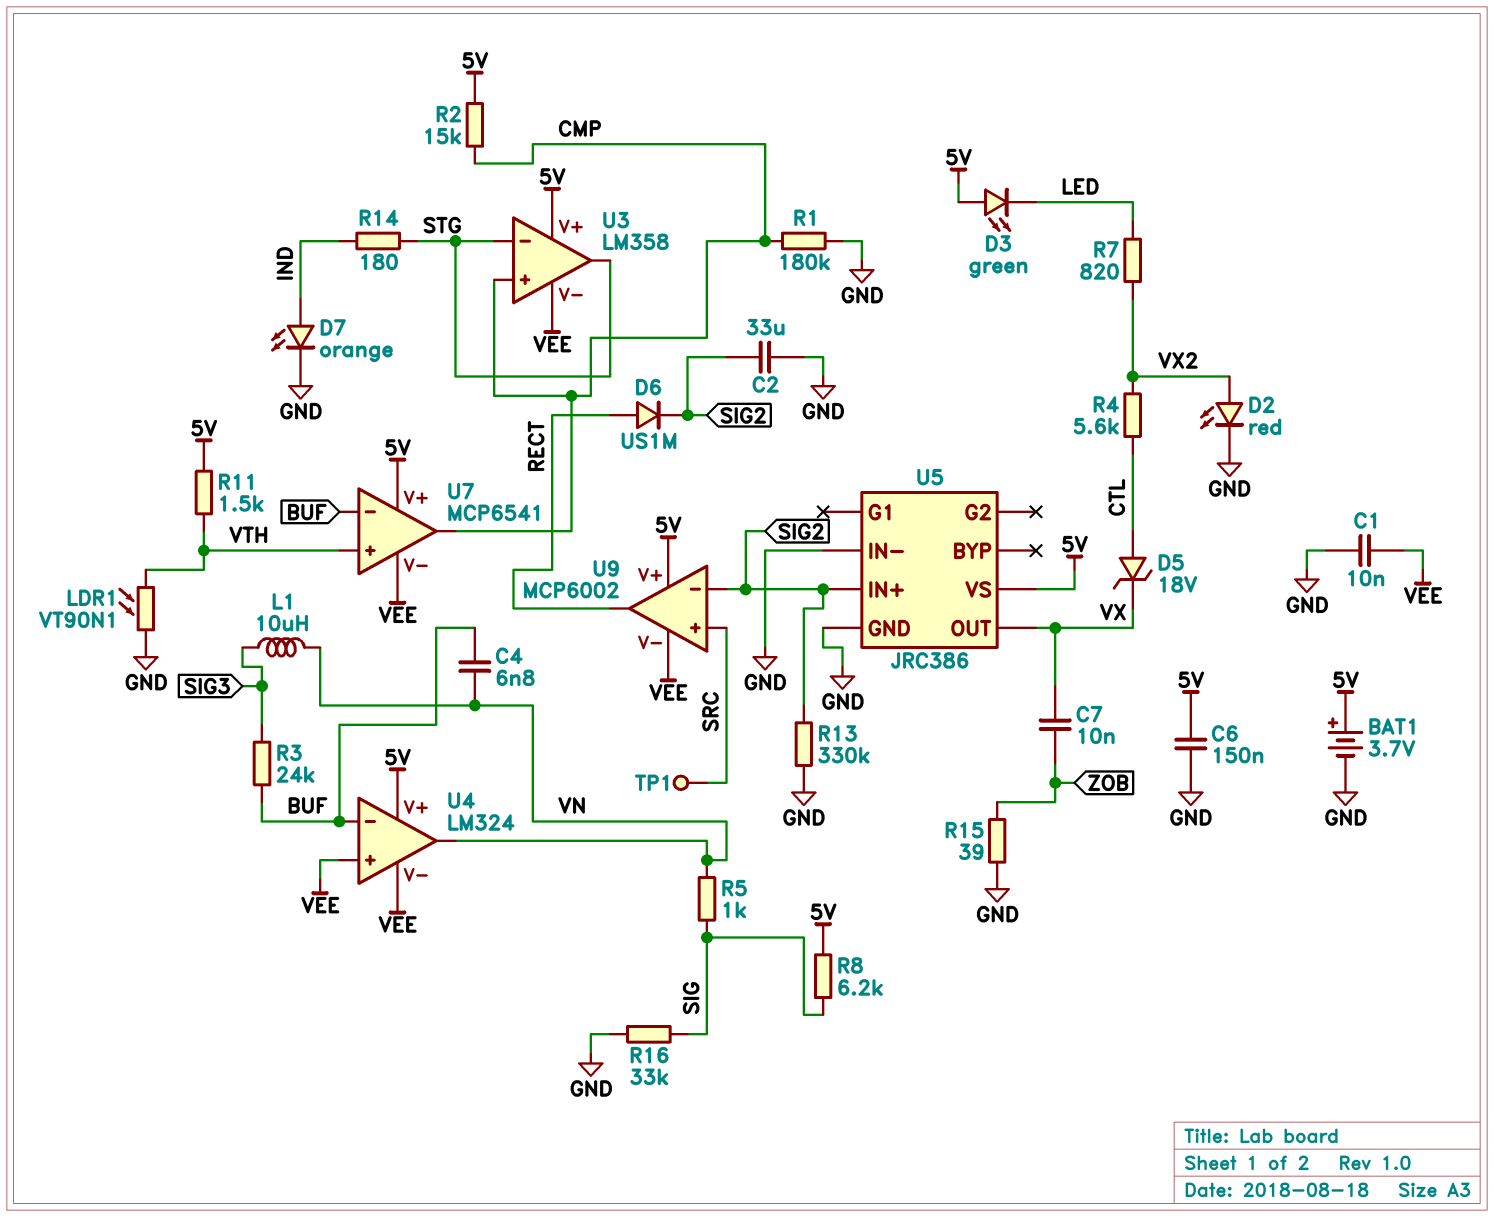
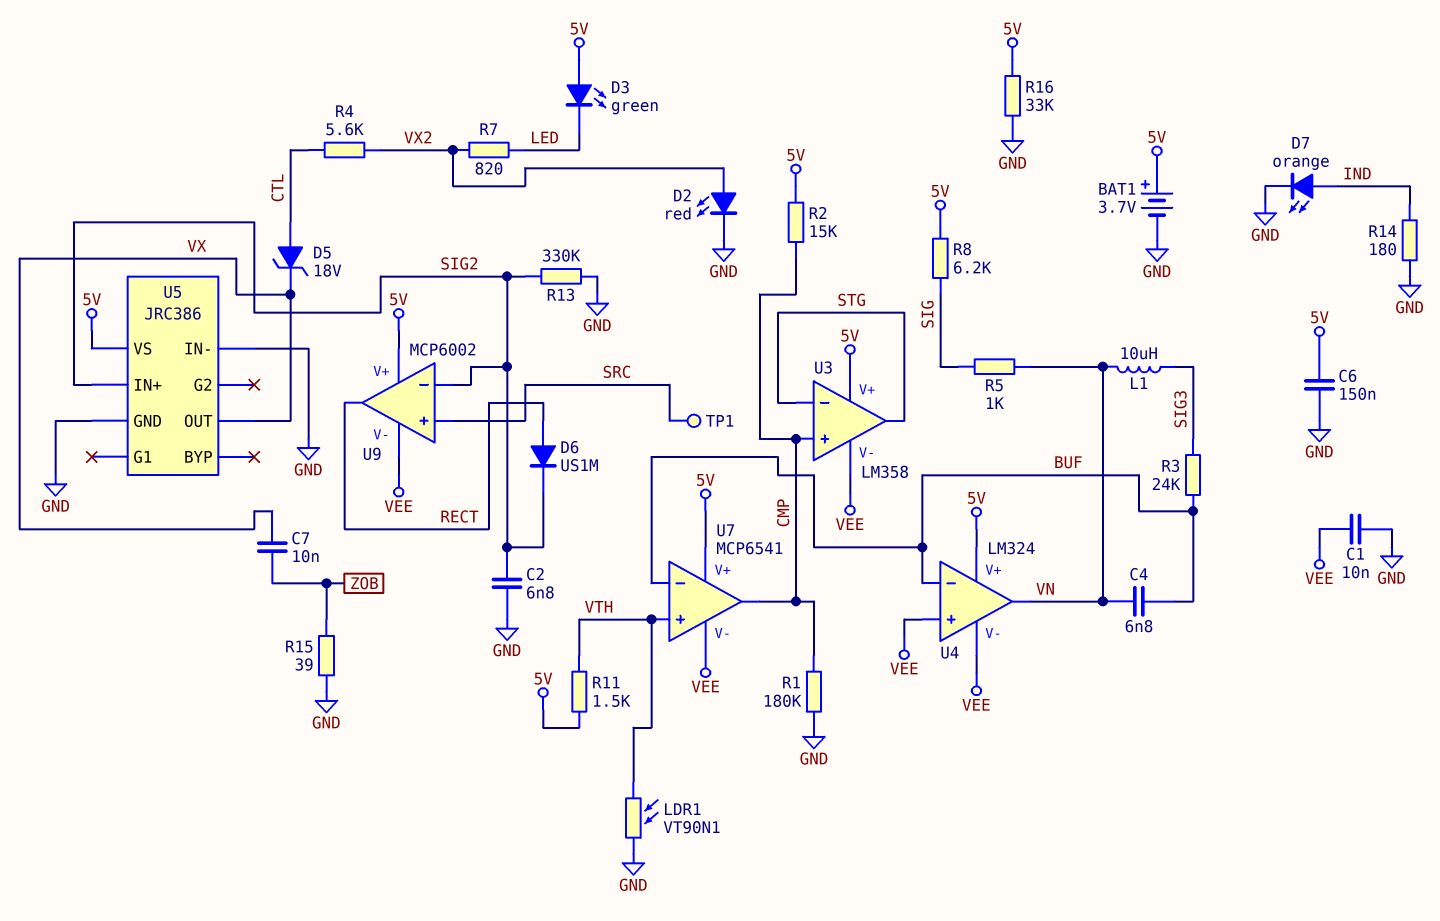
C2: 33uF (GND, SIG2) -> 6.8nF (GND, SIG2)
R14: 180 (IND, STG) -> 180 (GND, IND)
R16: 33k (GND, SIG) -> 33k (5V, GND)

